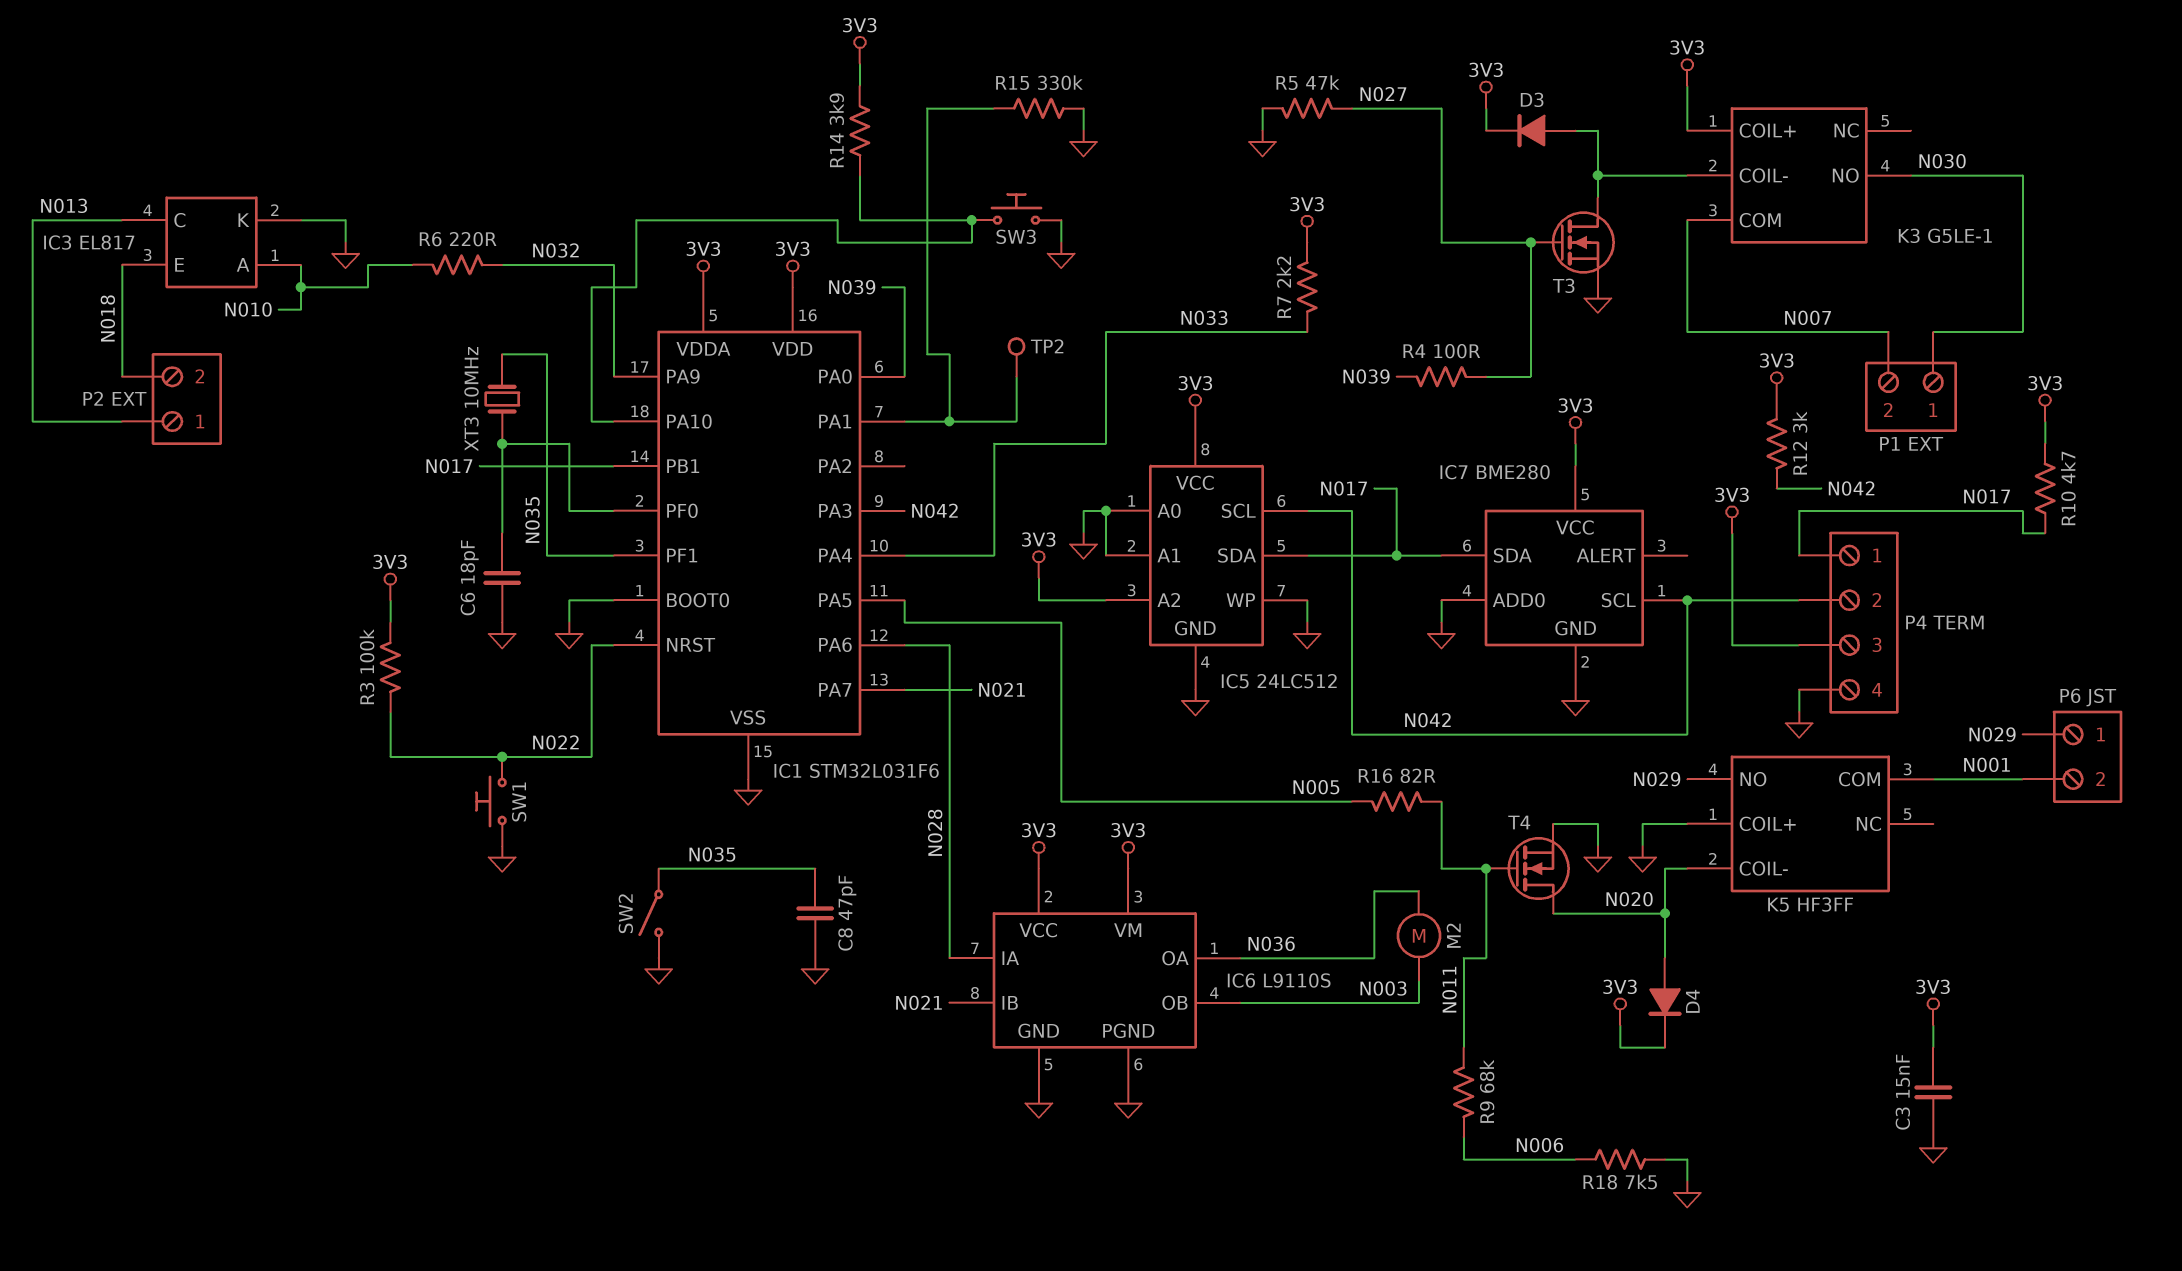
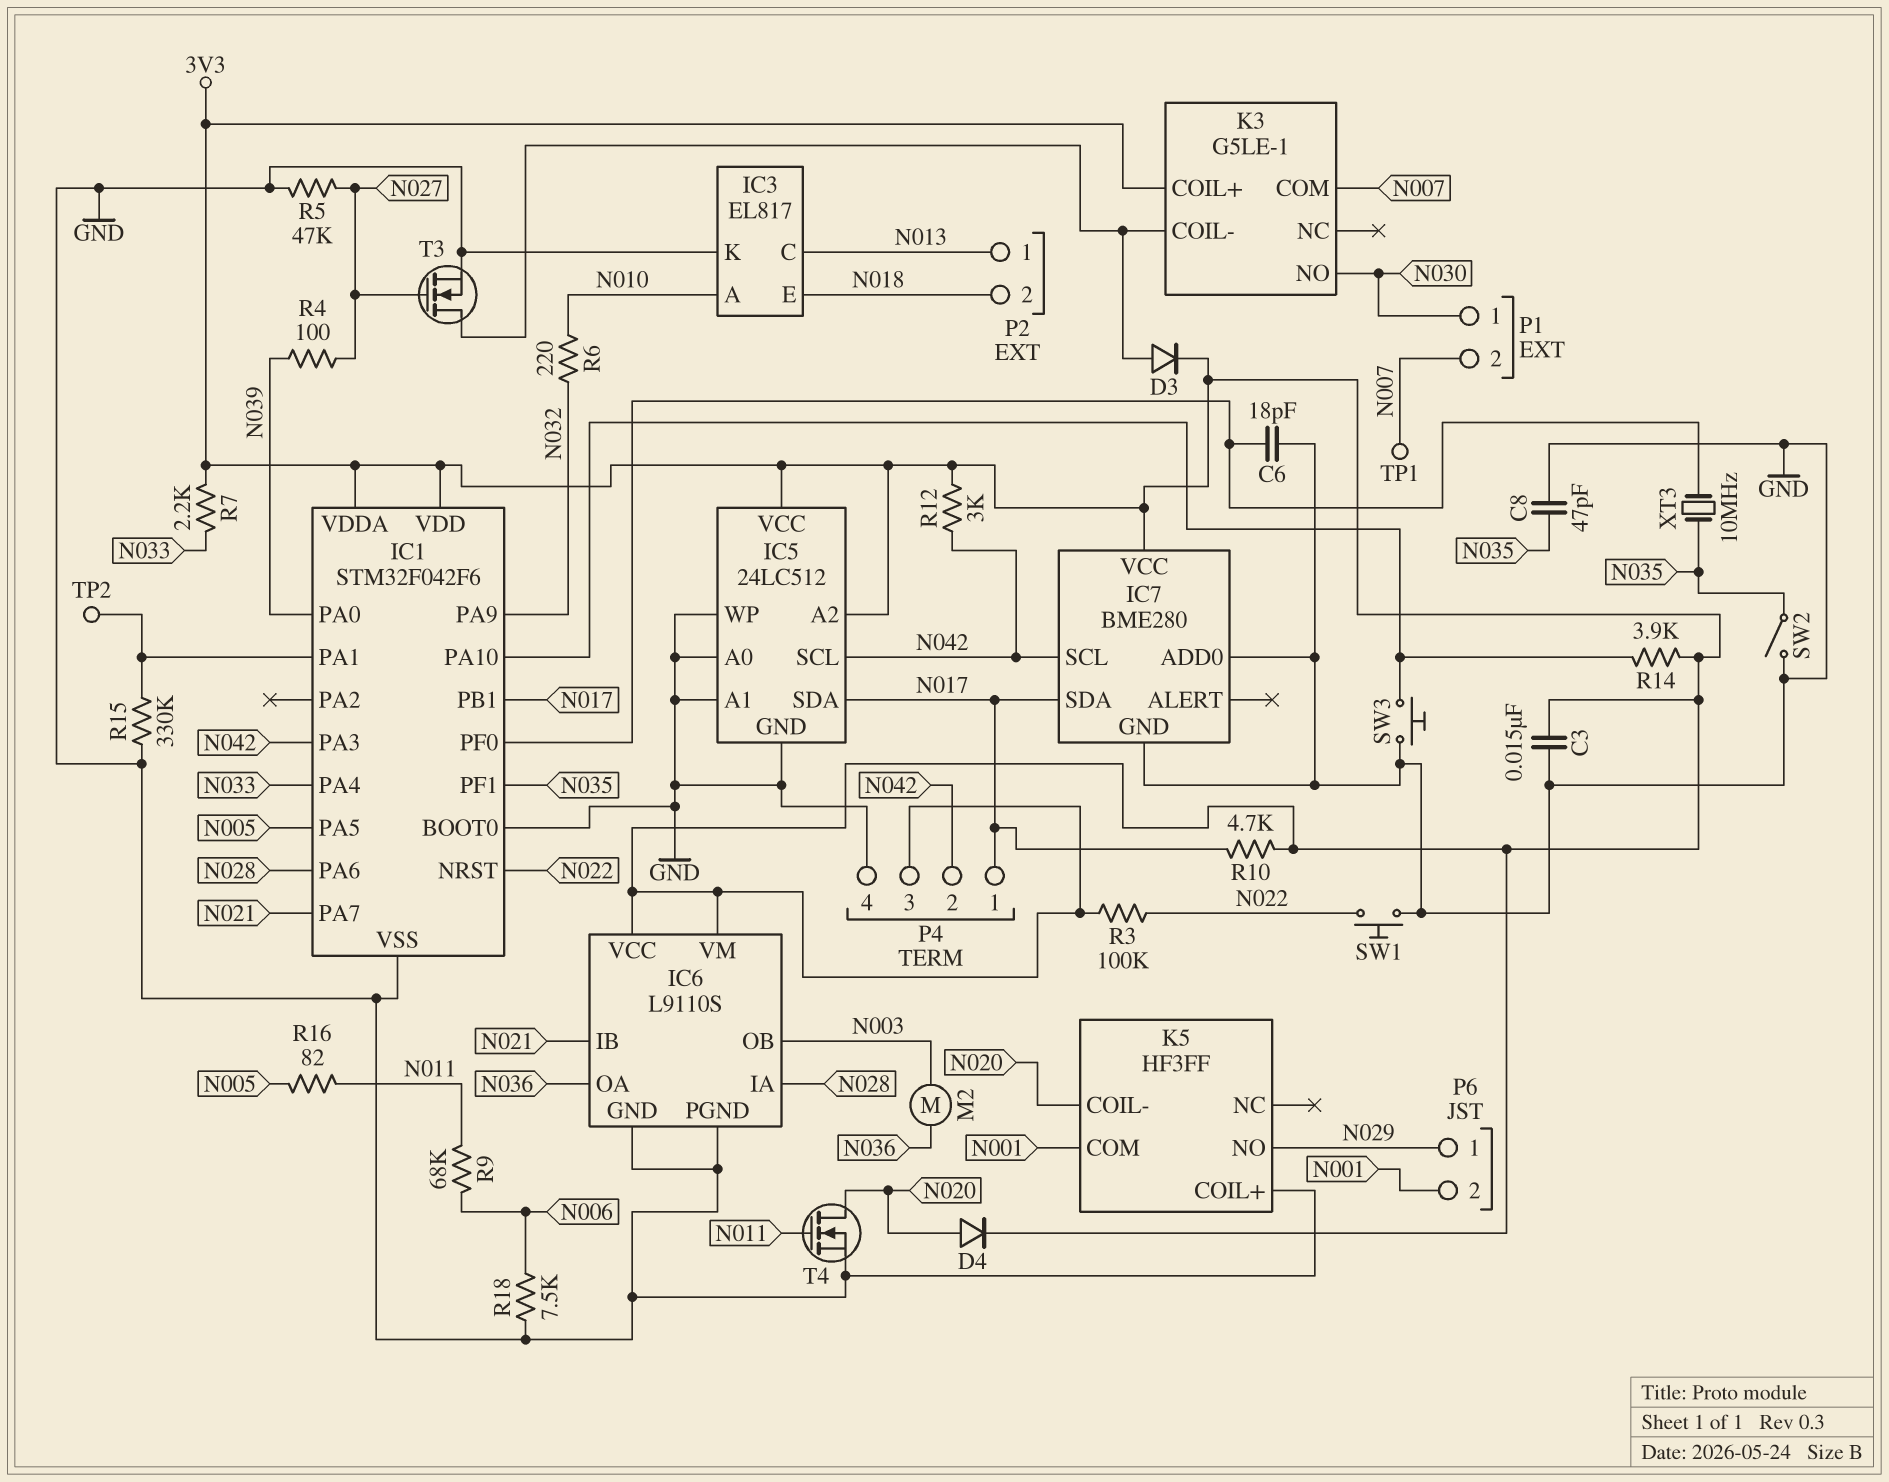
IC1: STM32L031F6 -> STM32F042F6
TP1: none -> test point (N007)

